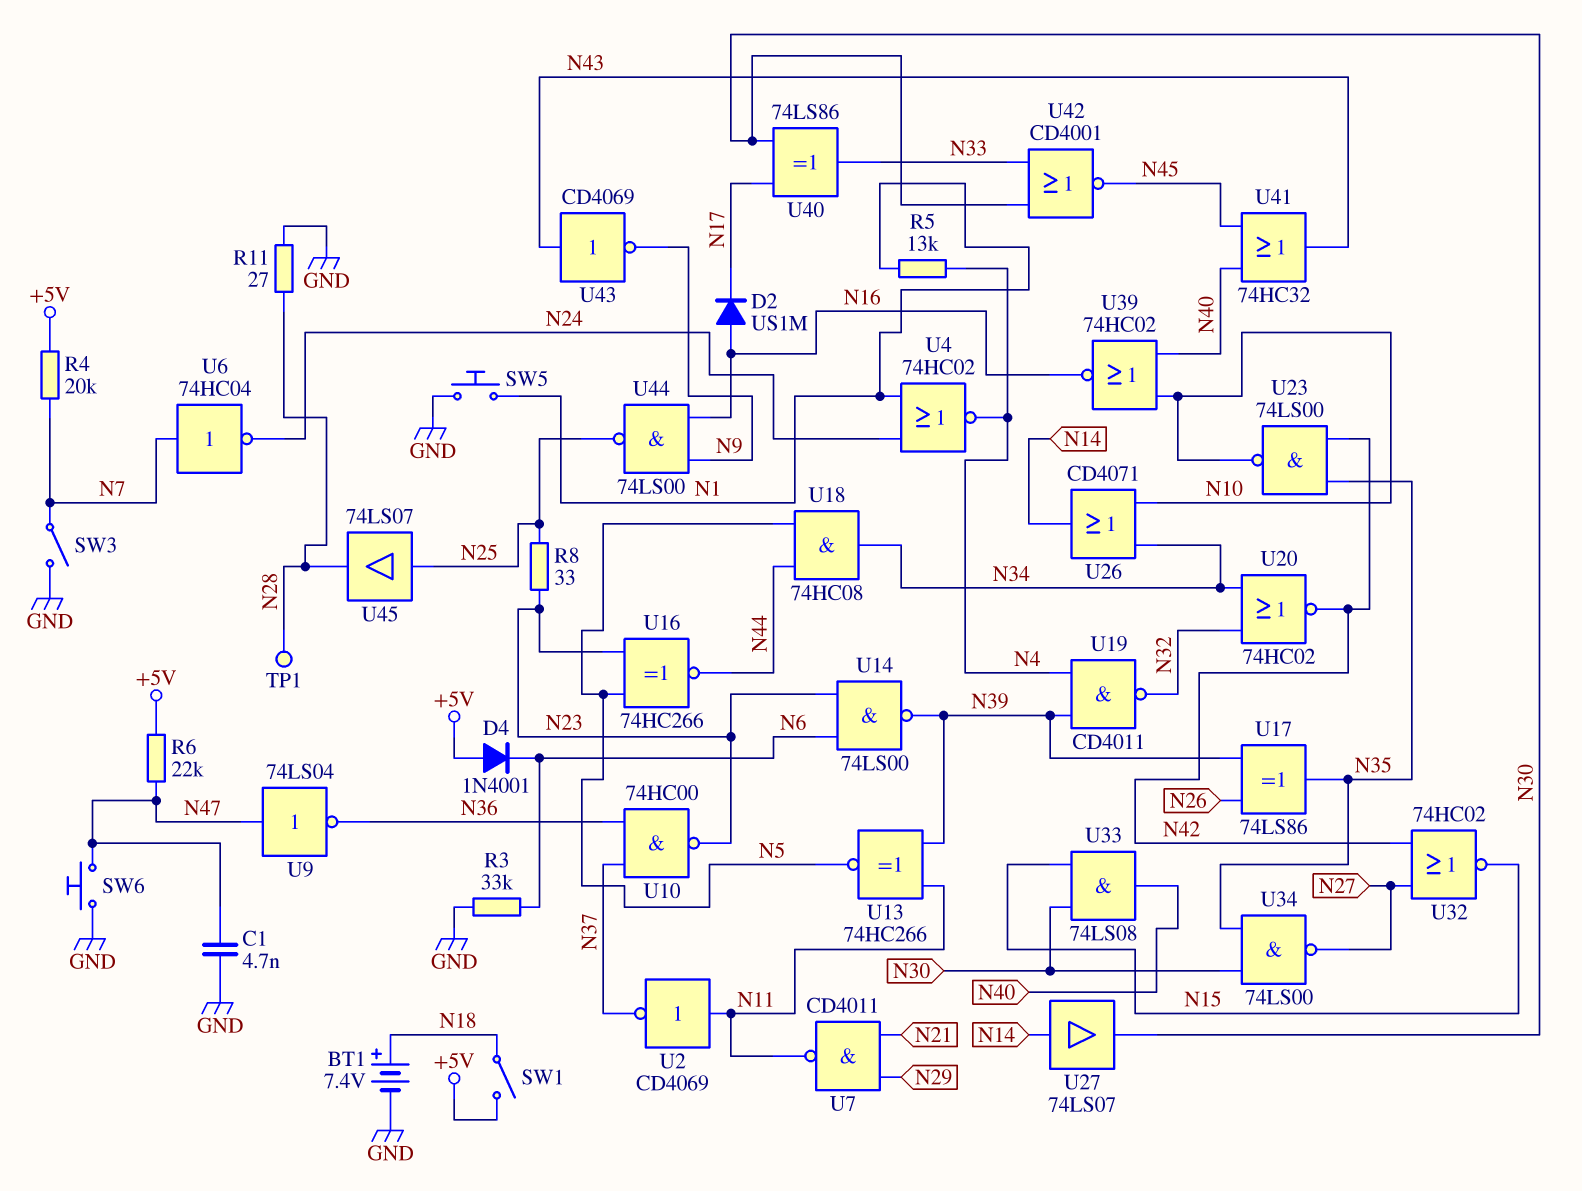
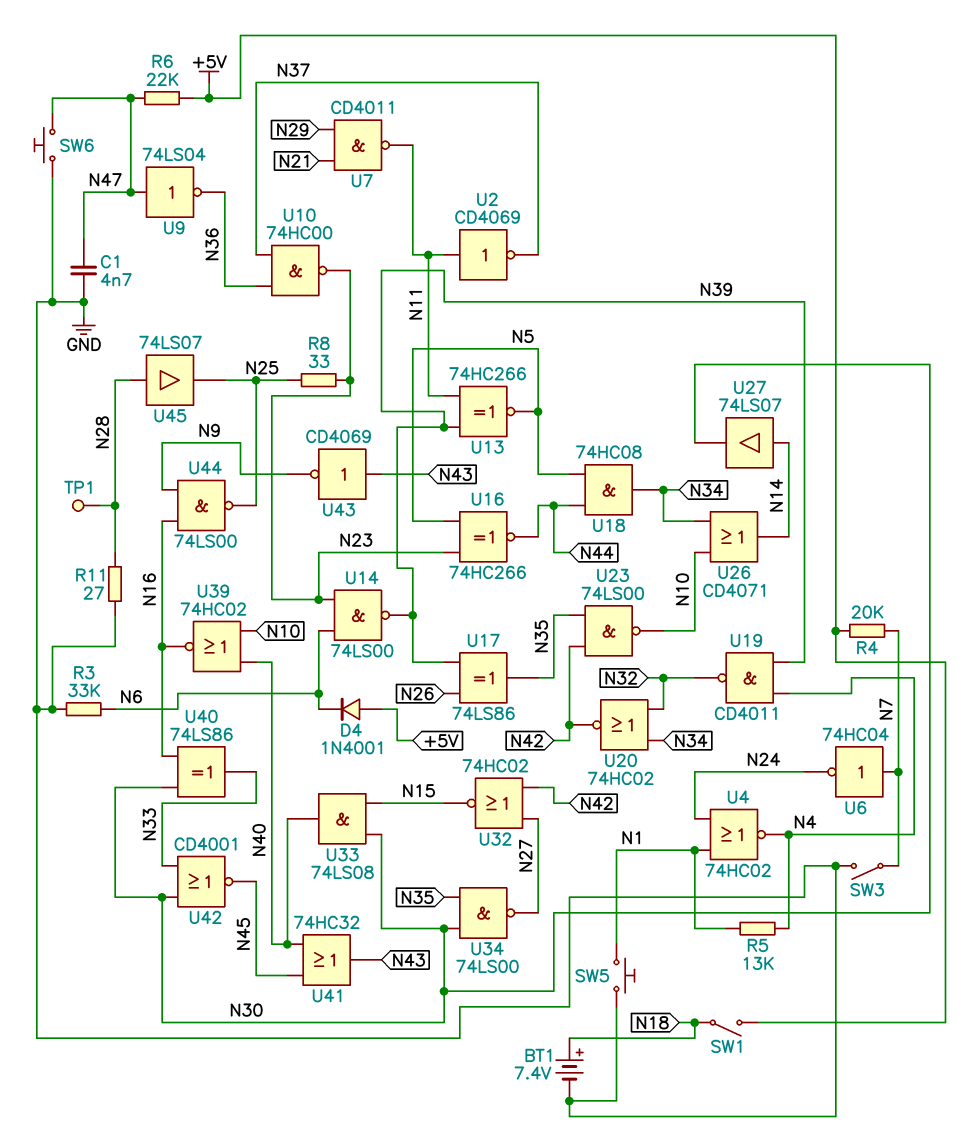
D2: diode US1M (A N16, K N17) -> none
U40: XOR 74LS86 (in N17, in N30, out N33) -> XOR 74LS86 (in N16, in N30, out N33)
U45: buffer 74LS07 (in N25, out N28) -> buffer 74LS07 (in N28, out N25)

